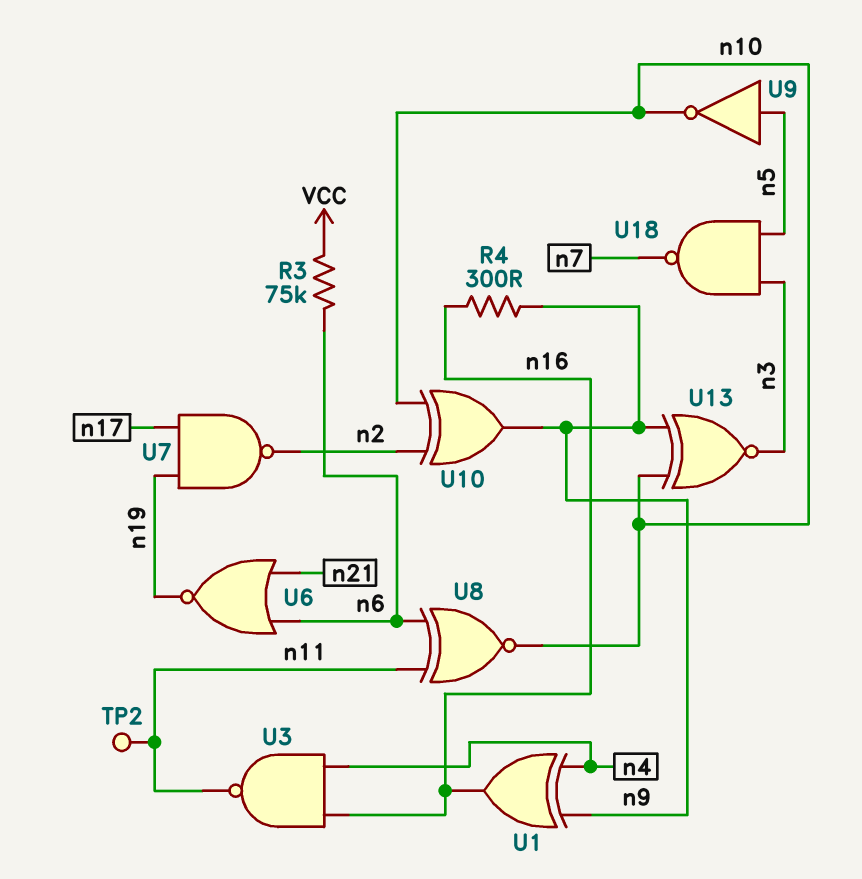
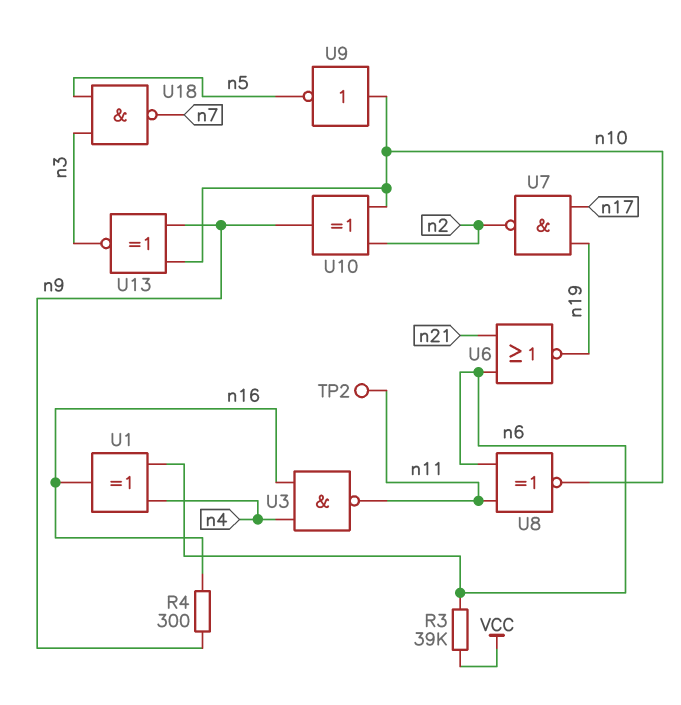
R3: 75k (VCC, n6) -> 39k (VCC, n6)
U1: XOR (in n4, in n9, out n16) -> XOR (in n4, in n6, out n16)
U9: NOT (in n5, out n10) -> NOT (in n10, out n5)

